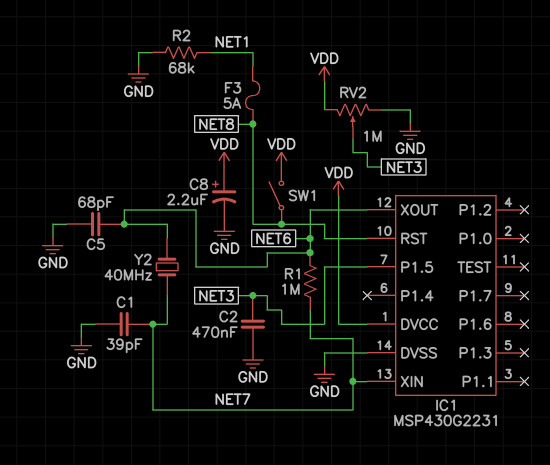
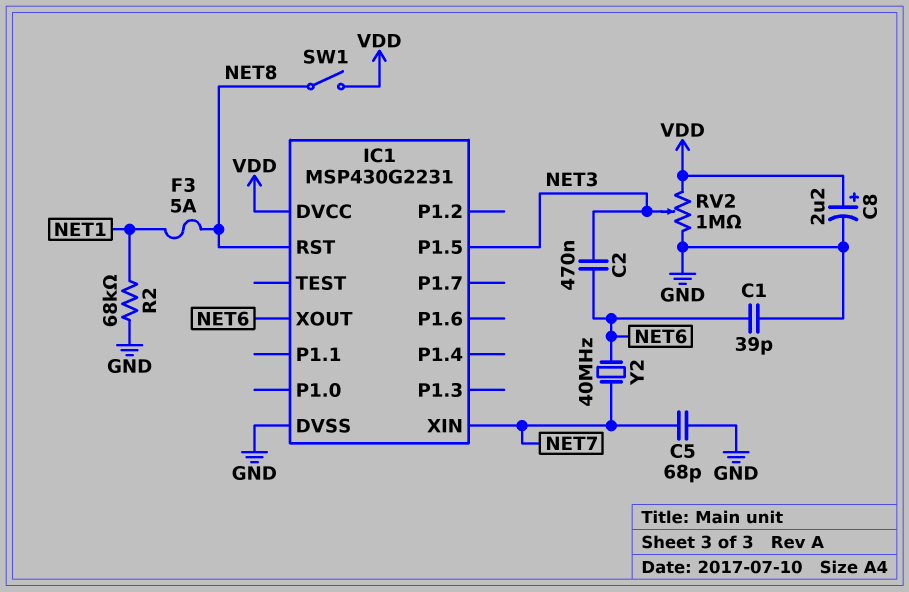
C1: 39pF (GND, NET7) -> 39pF (GND, NET6)
C2: 470nF (GND, NET3) -> 470nF (NET3, NET6)
C5: 68pF (GND, NET6) -> 68pF (GND, NET7)
R1: 1M (NET6, NET7) -> none

